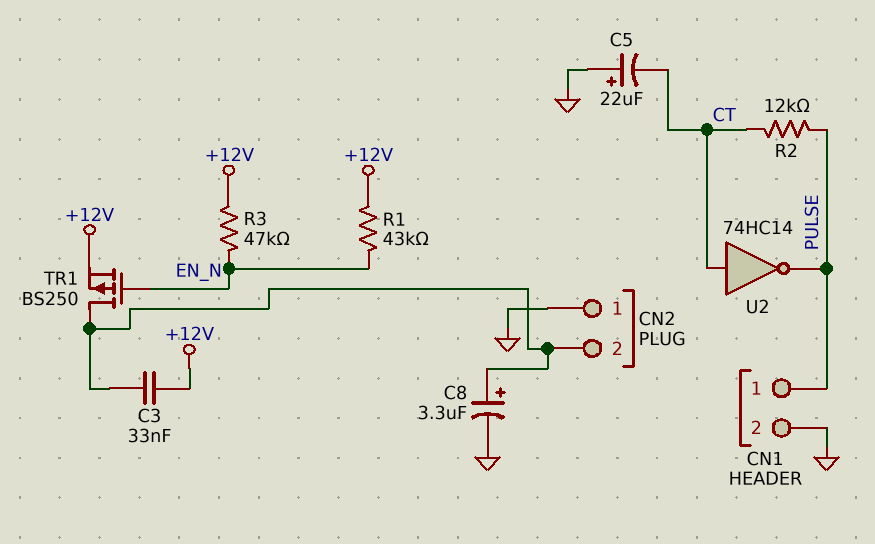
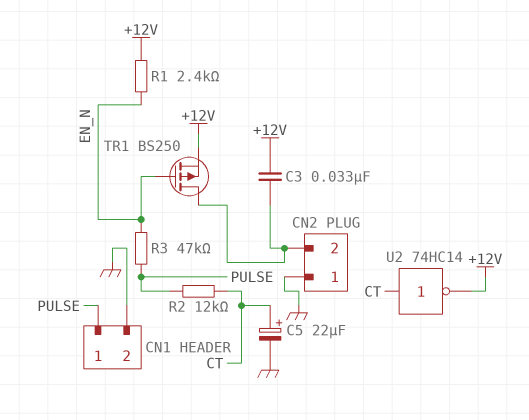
C5: 22uF (plus GND, minus CT) -> 22uF (plus CT, minus GND)
C8: 3.3uF (plus CN2/2, minus GND) -> none
R1: 43k (+12V, EN_N) -> 2.4k (+12V, EN_N)
R3: 47k (+12V, EN_N) -> 47k (EN_N, PULSE)
U2: NOT 74HC14 (in CT, out PULSE) -> NOT 74HC14 (in CT, out +12V)

